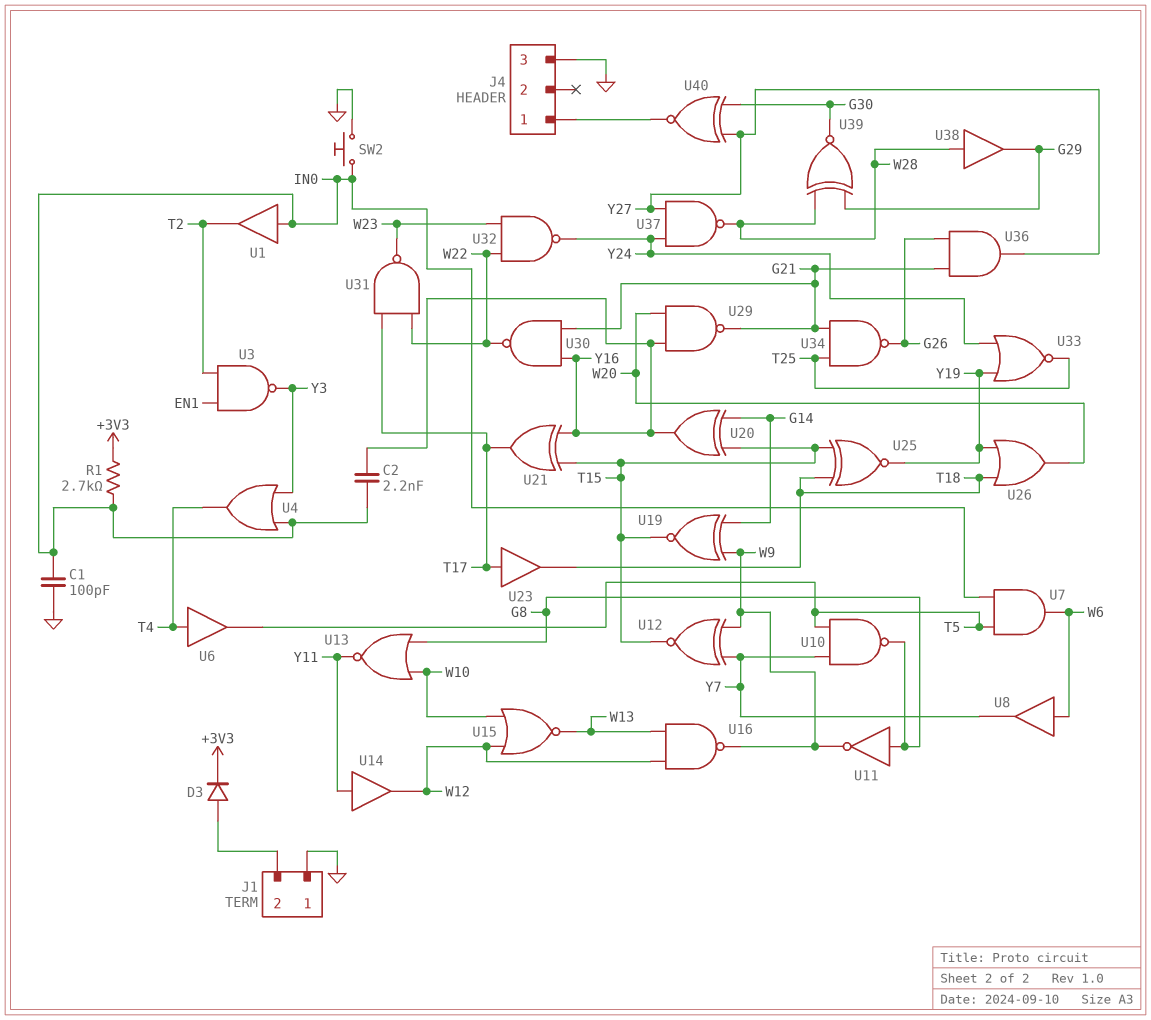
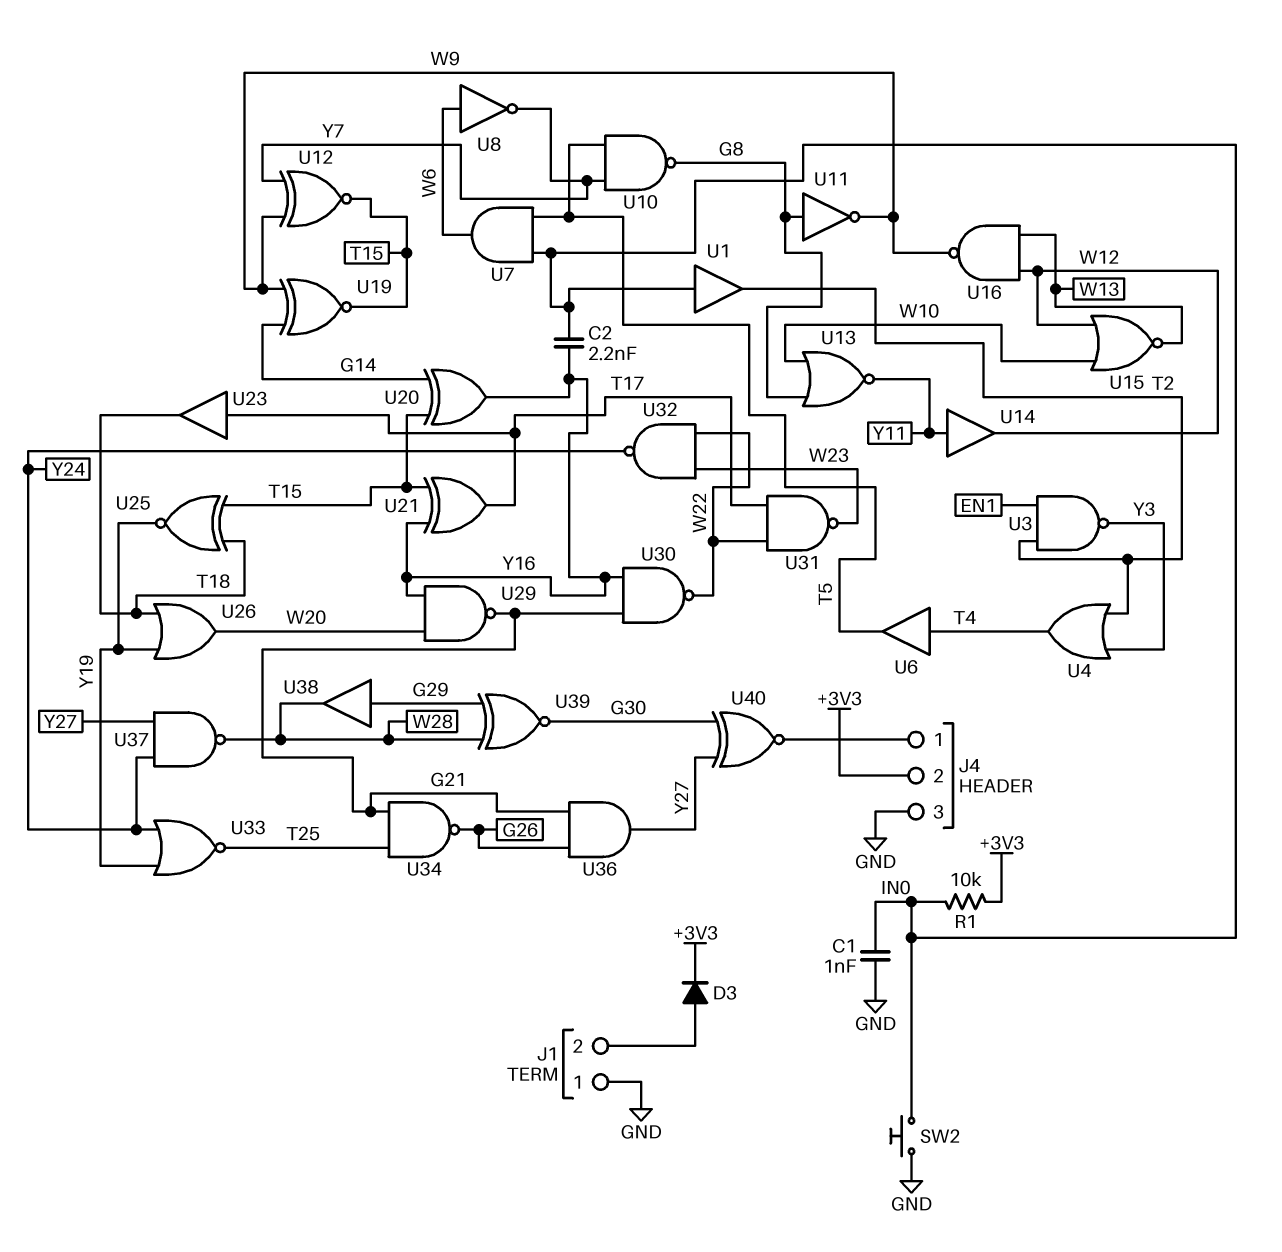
C1: 100pF (GND, IN0) -> 1nF (GND, IN0)
J4 pin 2: none -> +3V3
R1: 2.7k (+3V3, IN0) -> 10k (+3V3, IN0)
U4: OR (in IN0, in Y3, out T4) -> OR (in T2, in Y3, out T4)
U8: buffer (in W6, out Y7) -> NOT (in W6, out Y7)
U38: buffer (in W28, out G29) -> buffer (in G29, out W28)

